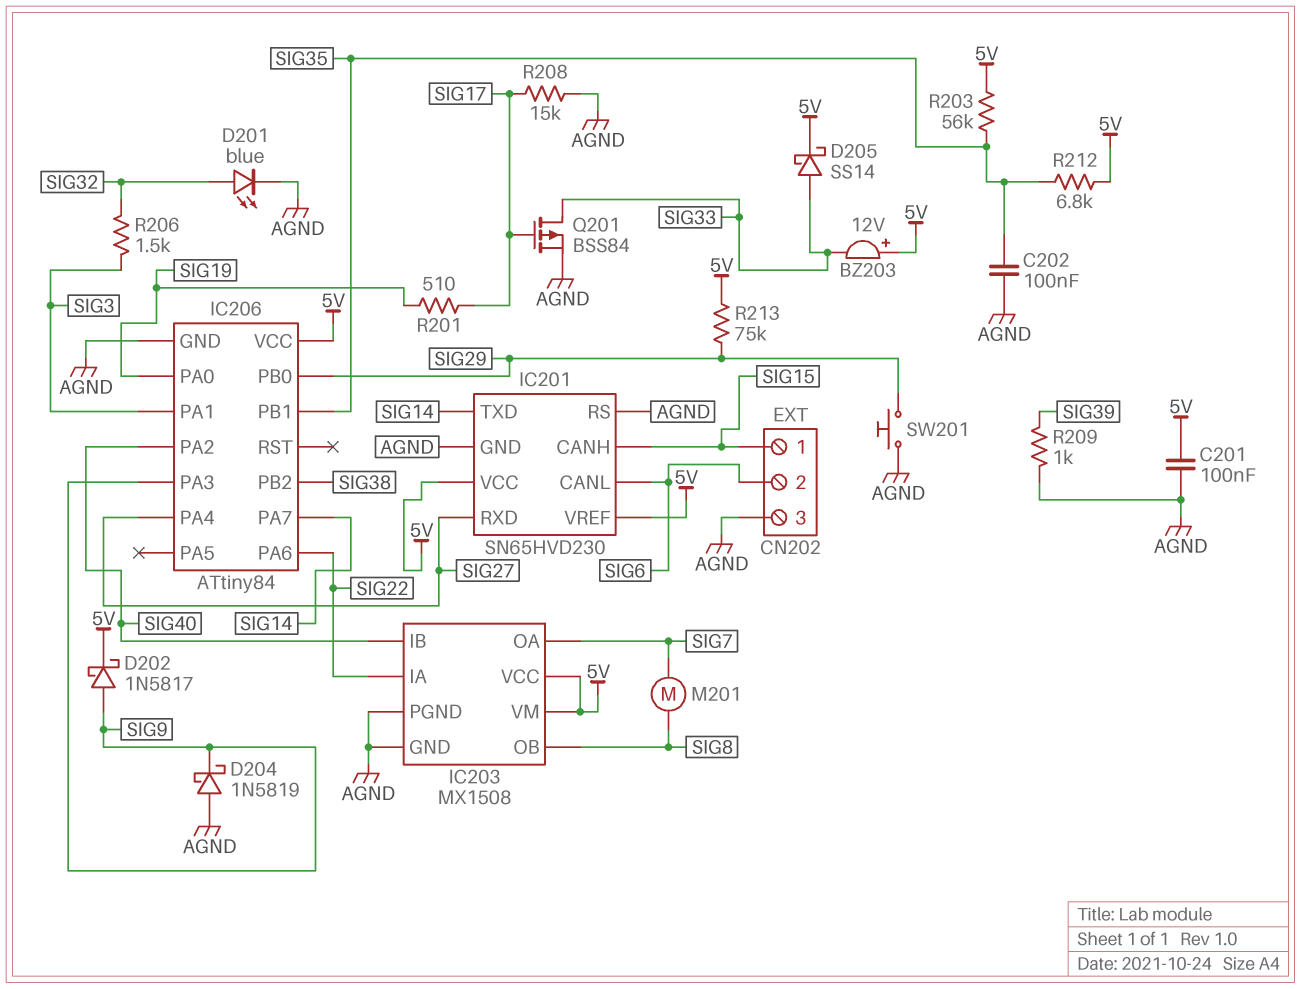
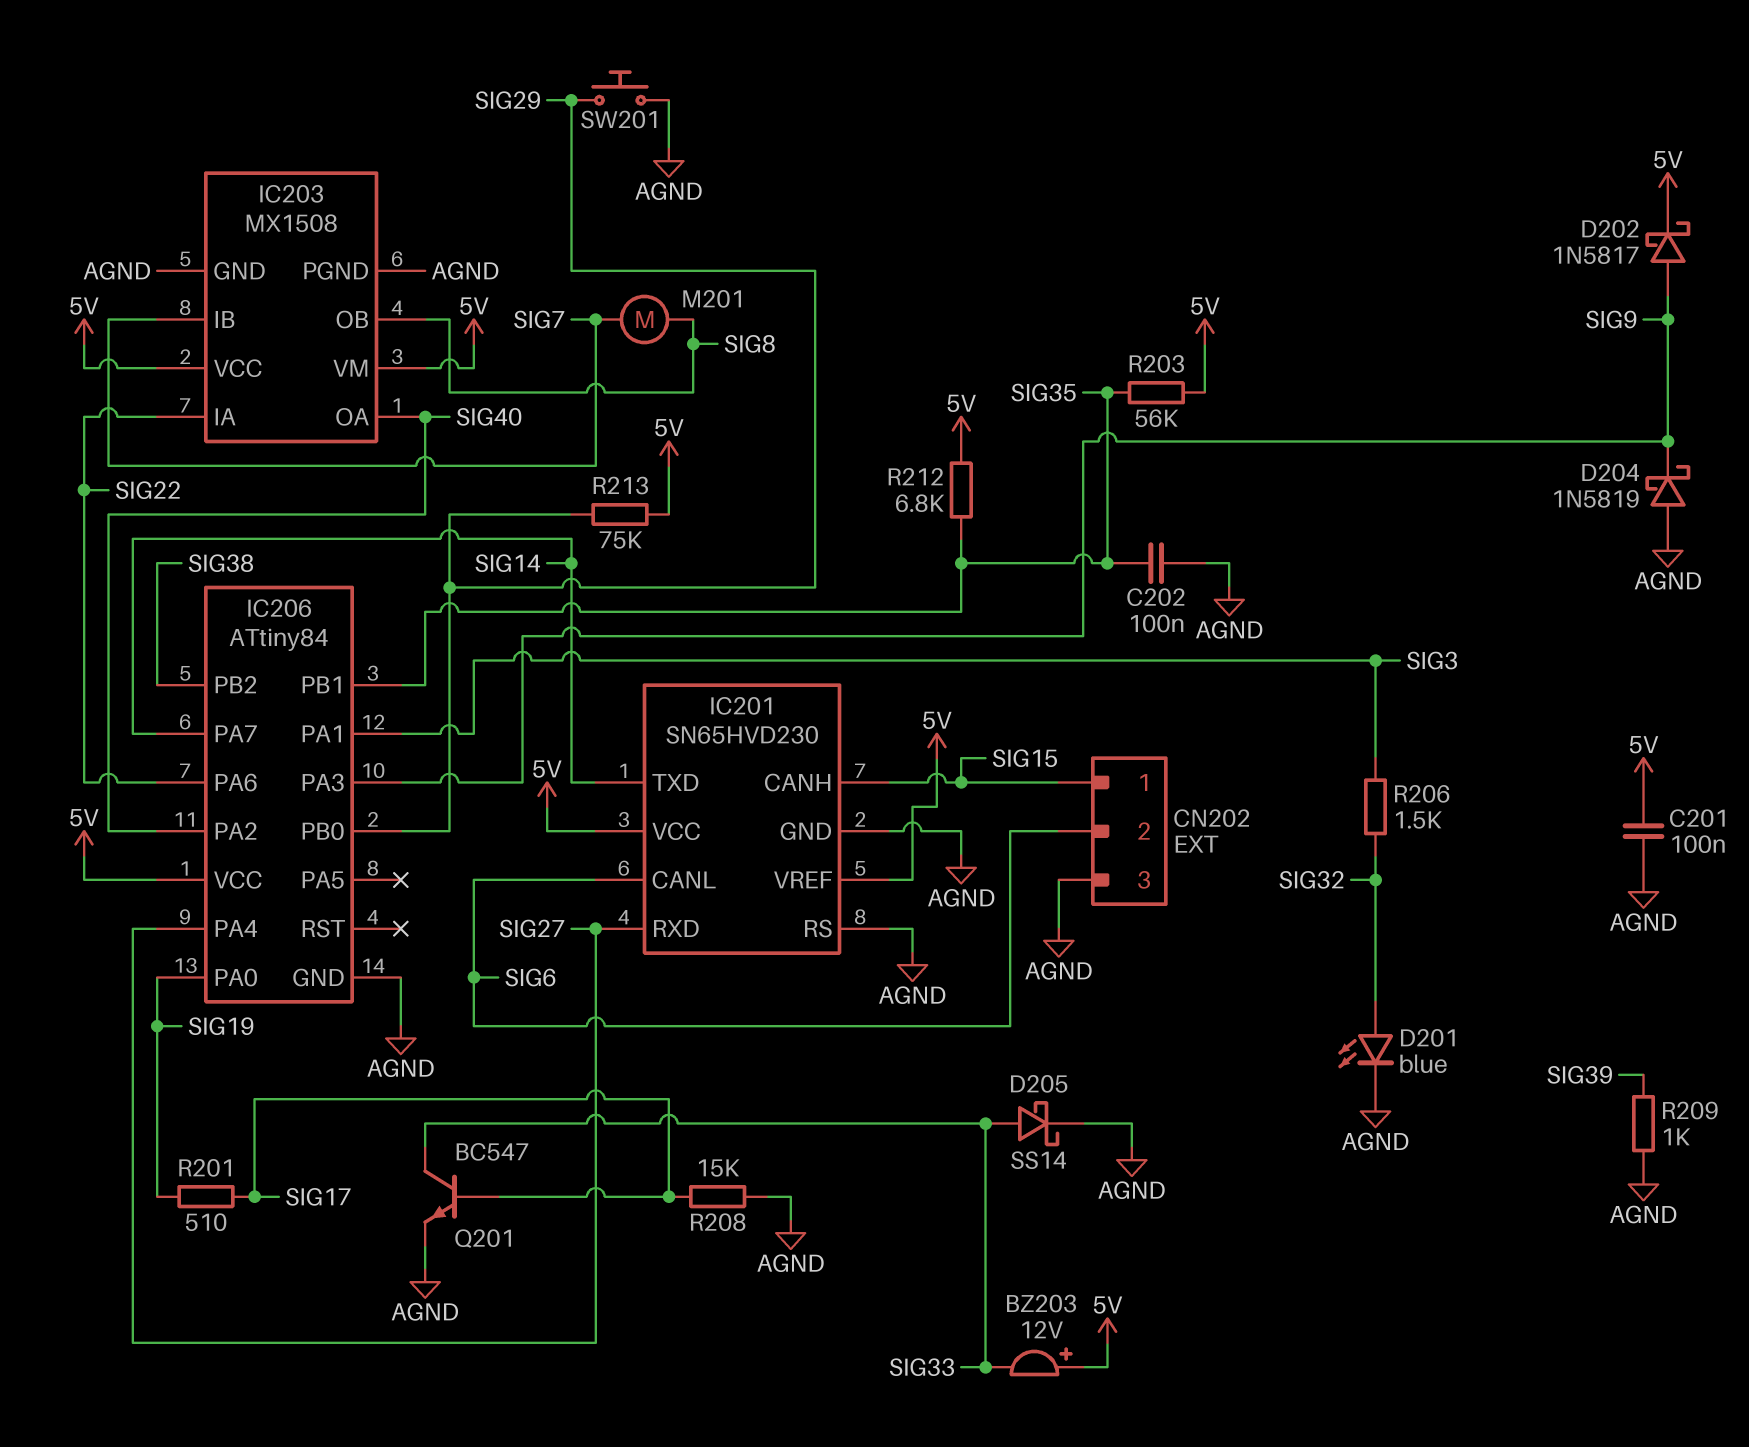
D205: schottky SS14 (A SIG33, K 5V) -> schottky SS14 (A SIG33, K AGND)
IC203 pin IB: SIG40 -> SIG7
IC203 pin OA: SIG7 -> SIG40
Q201: PMOS BSS84 (G SIG17, D SIG33, S AGND) -> NPN BC547 (B SIG17, C SIG33, E AGND)

